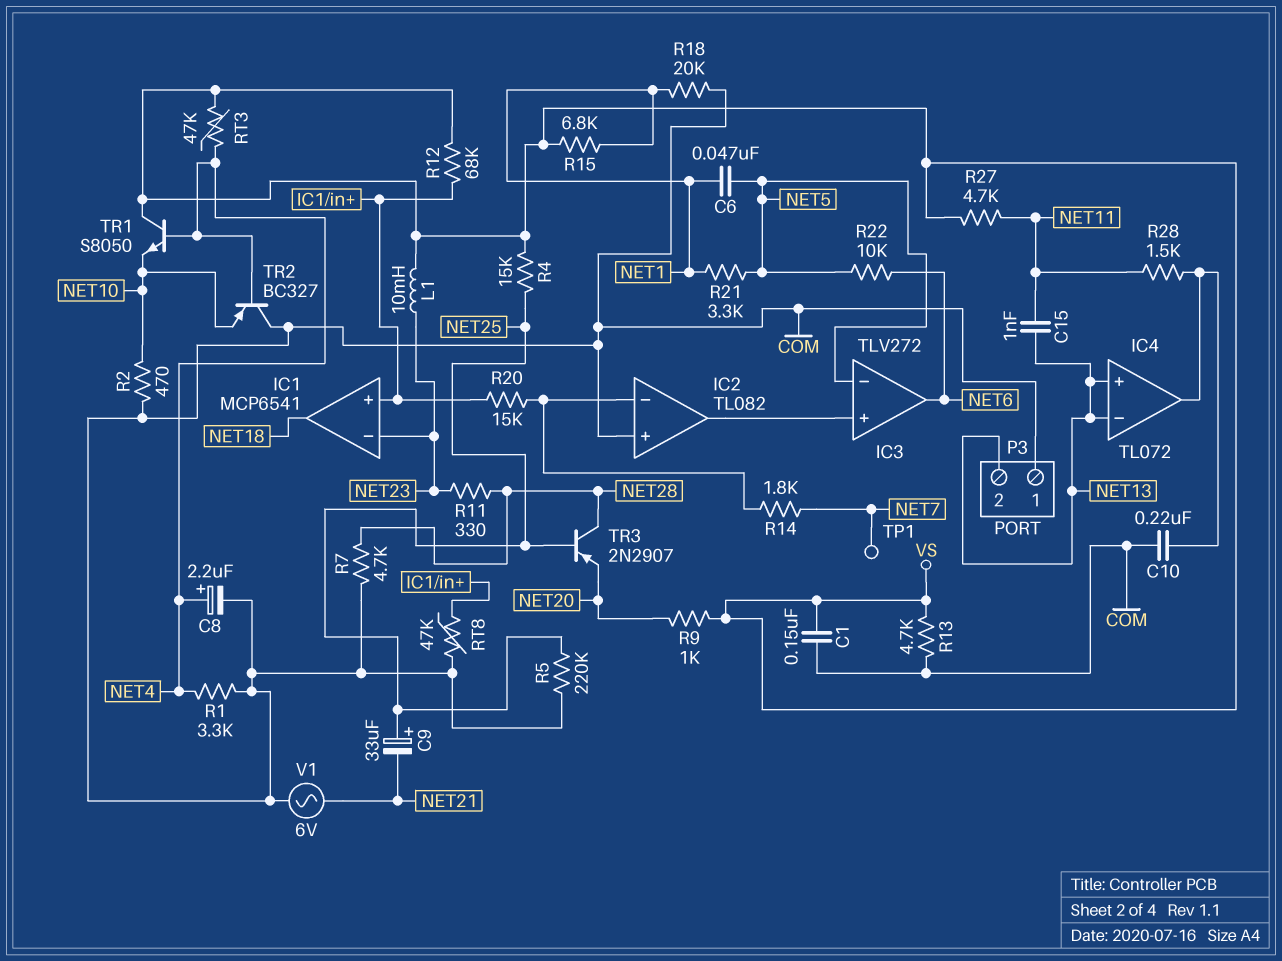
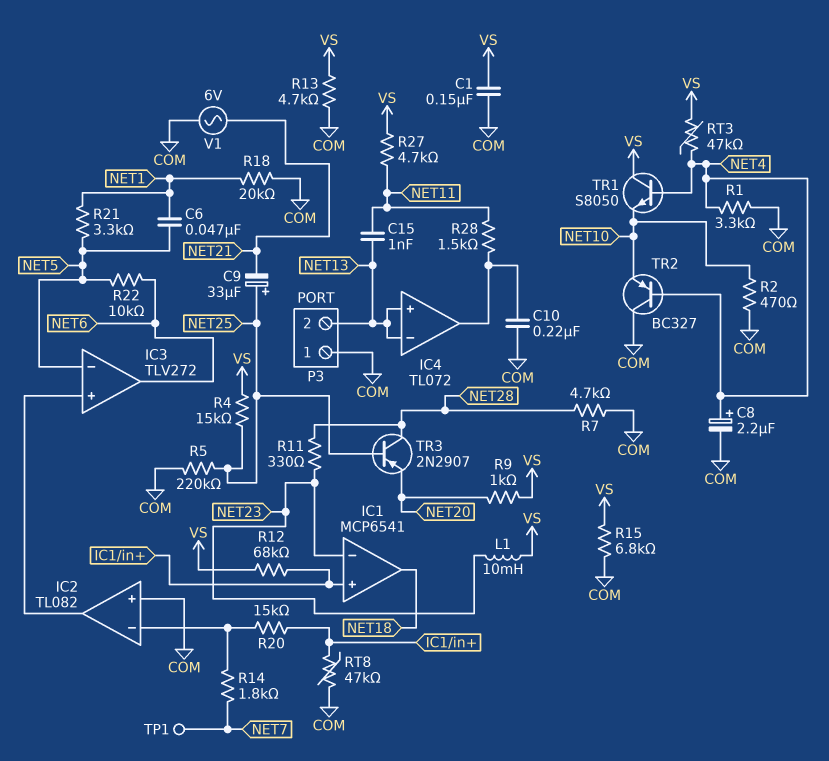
R15: 6.8k (NET1, VS) -> 6.8k (COM, VS)

